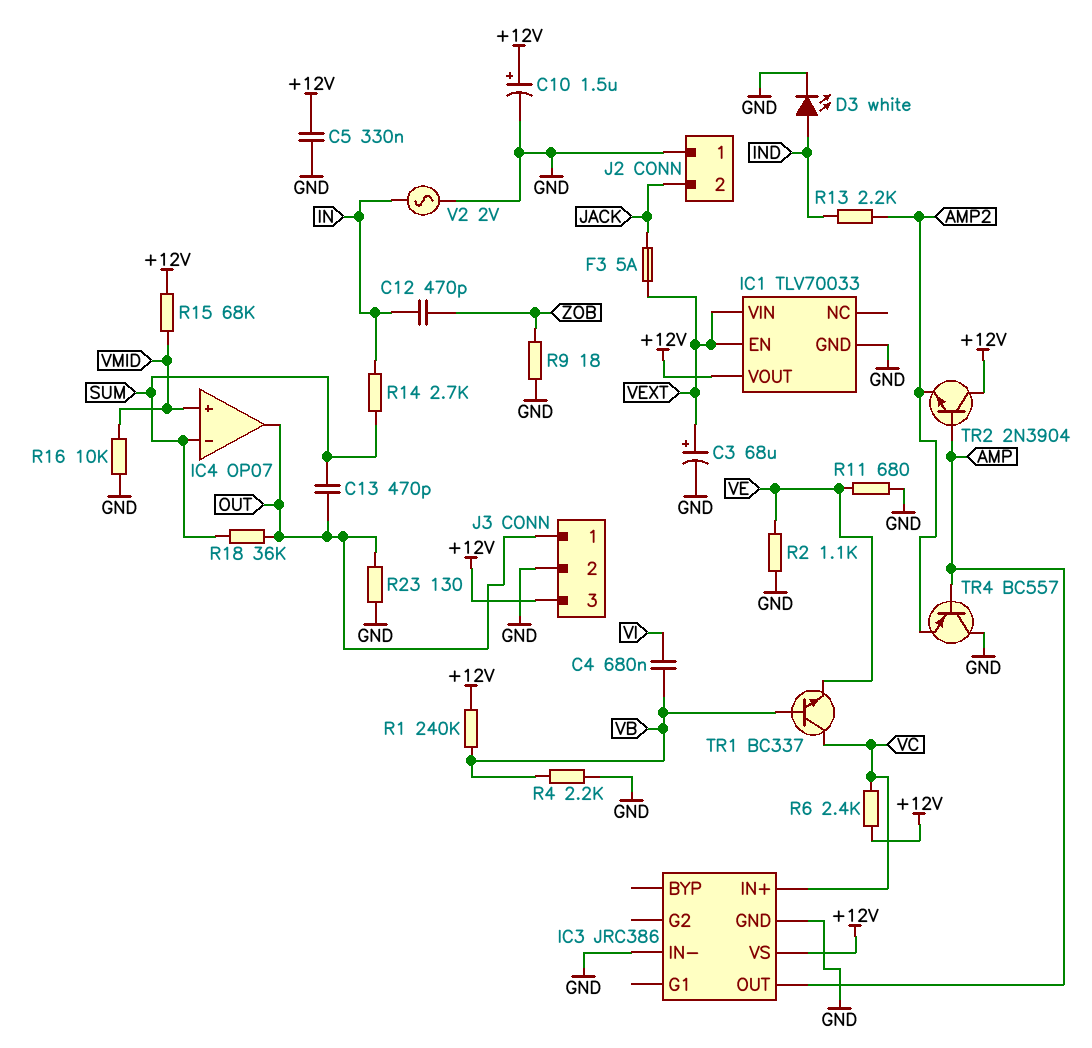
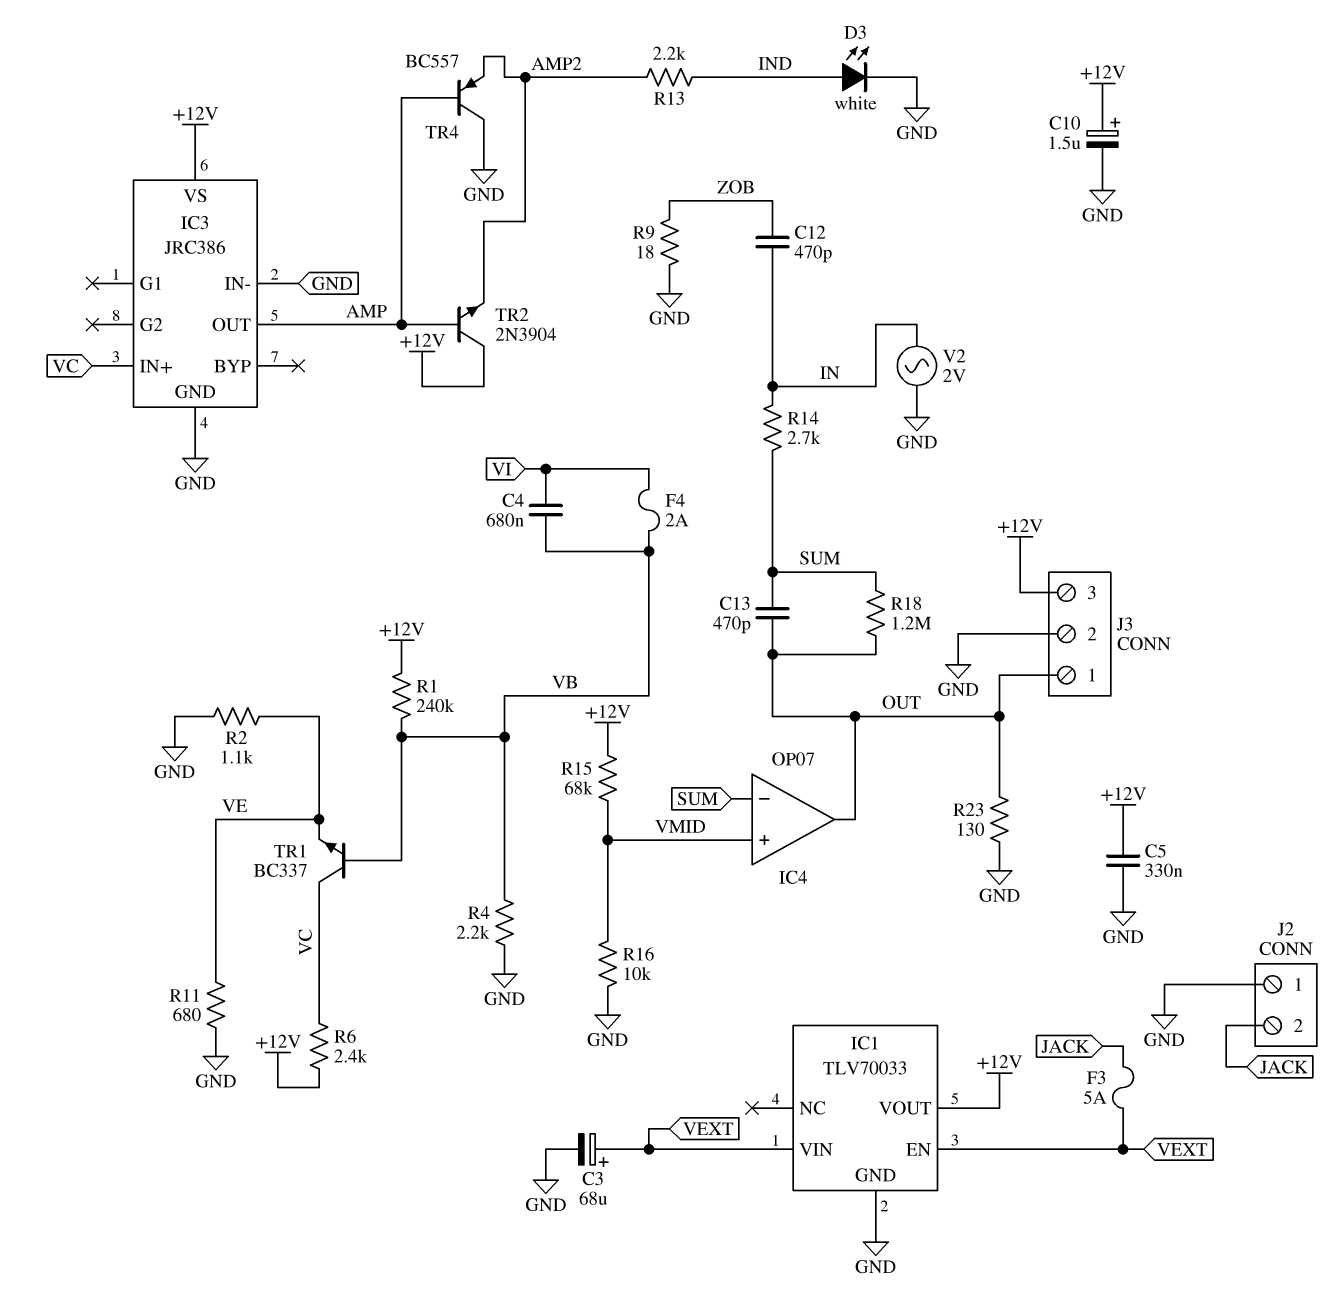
F4: none -> 2A (VB, VI)
R18: 36k (OUT, SUM) -> 1.2M (OUT, SUM)

